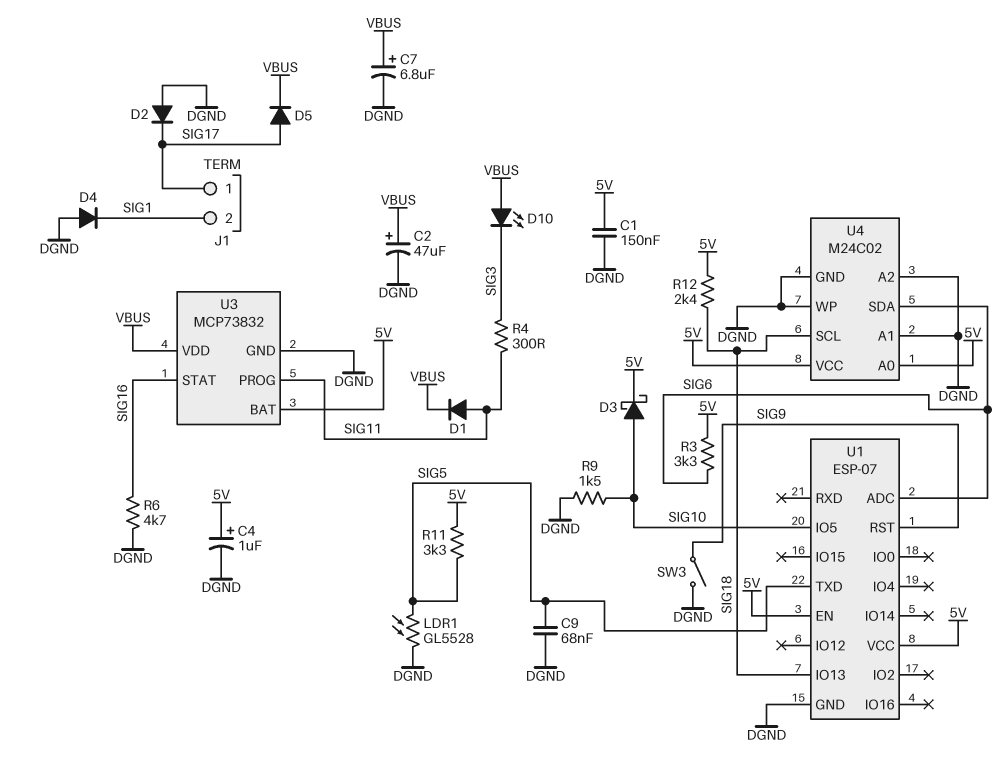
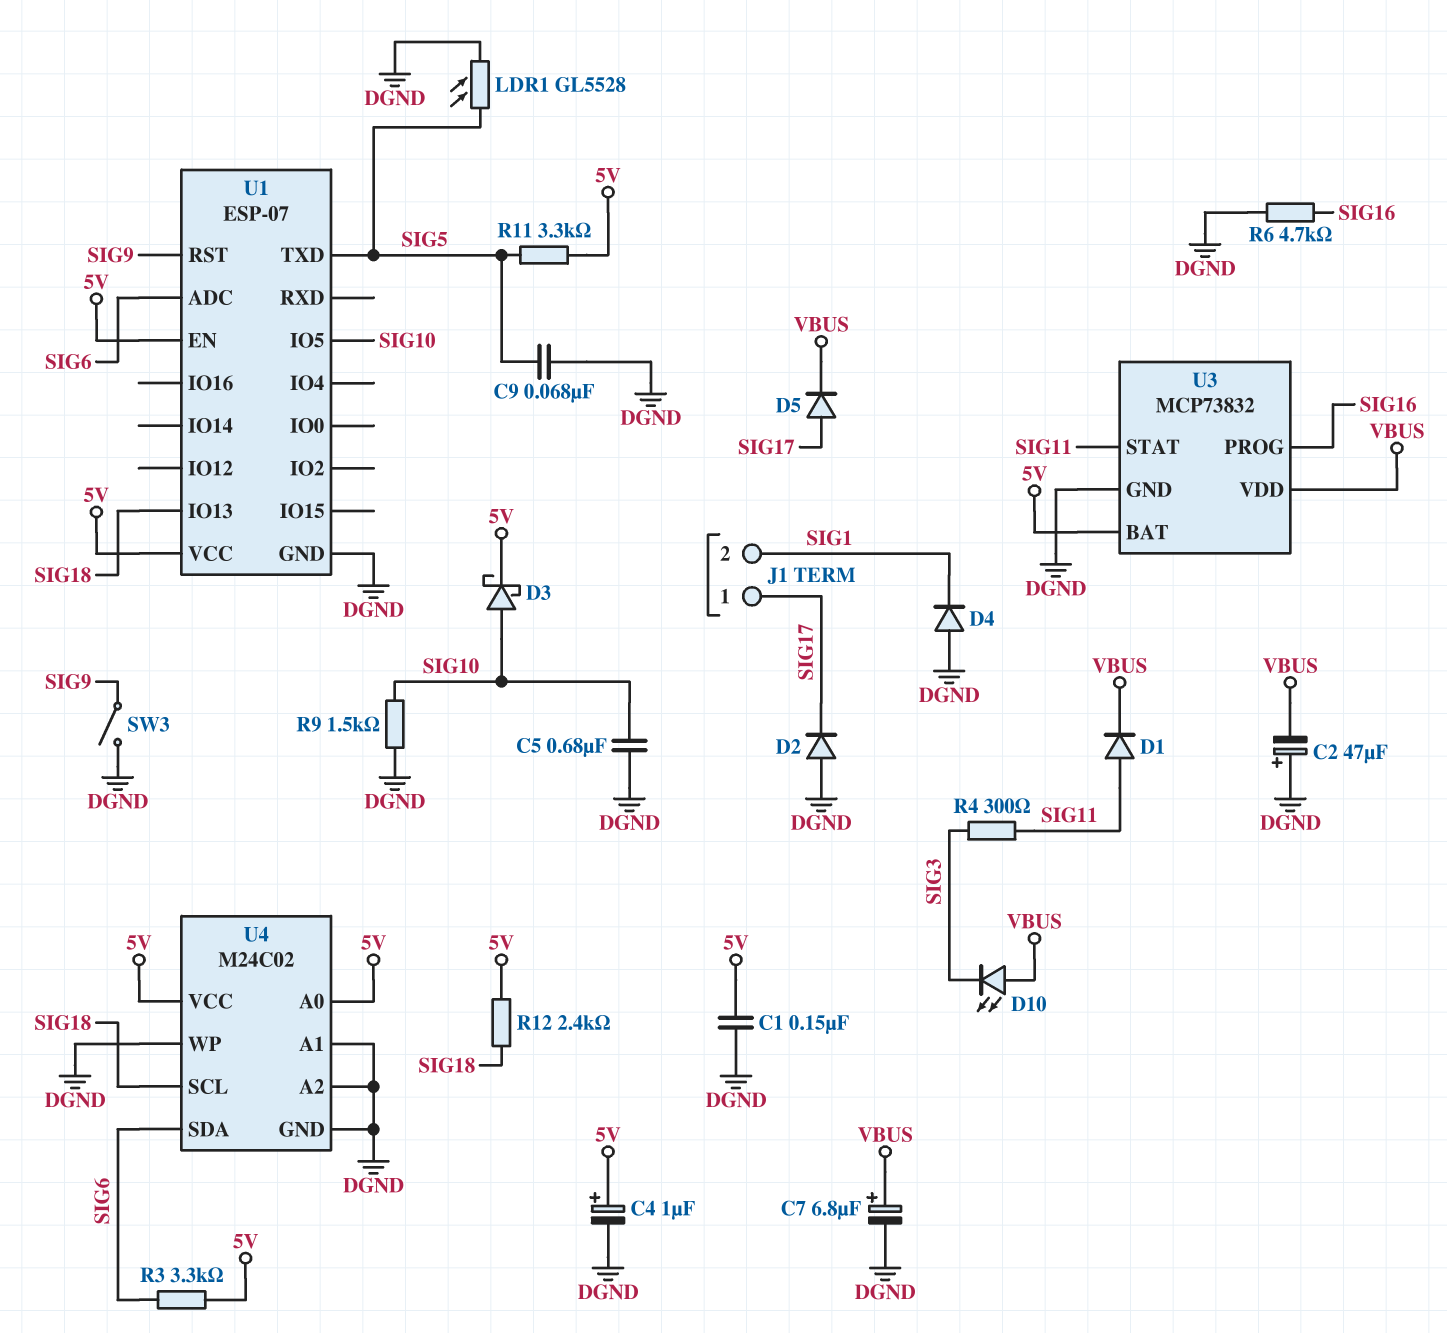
C2: 47uF (plus VBUS, minus DGND) -> 47uF (plus DGND, minus VBUS)
C5: none -> 680nF (DGND, SIG10)
U3 pin PROG: SIG11 -> SIG16
U3 pin STAT: SIG16 -> SIG11

